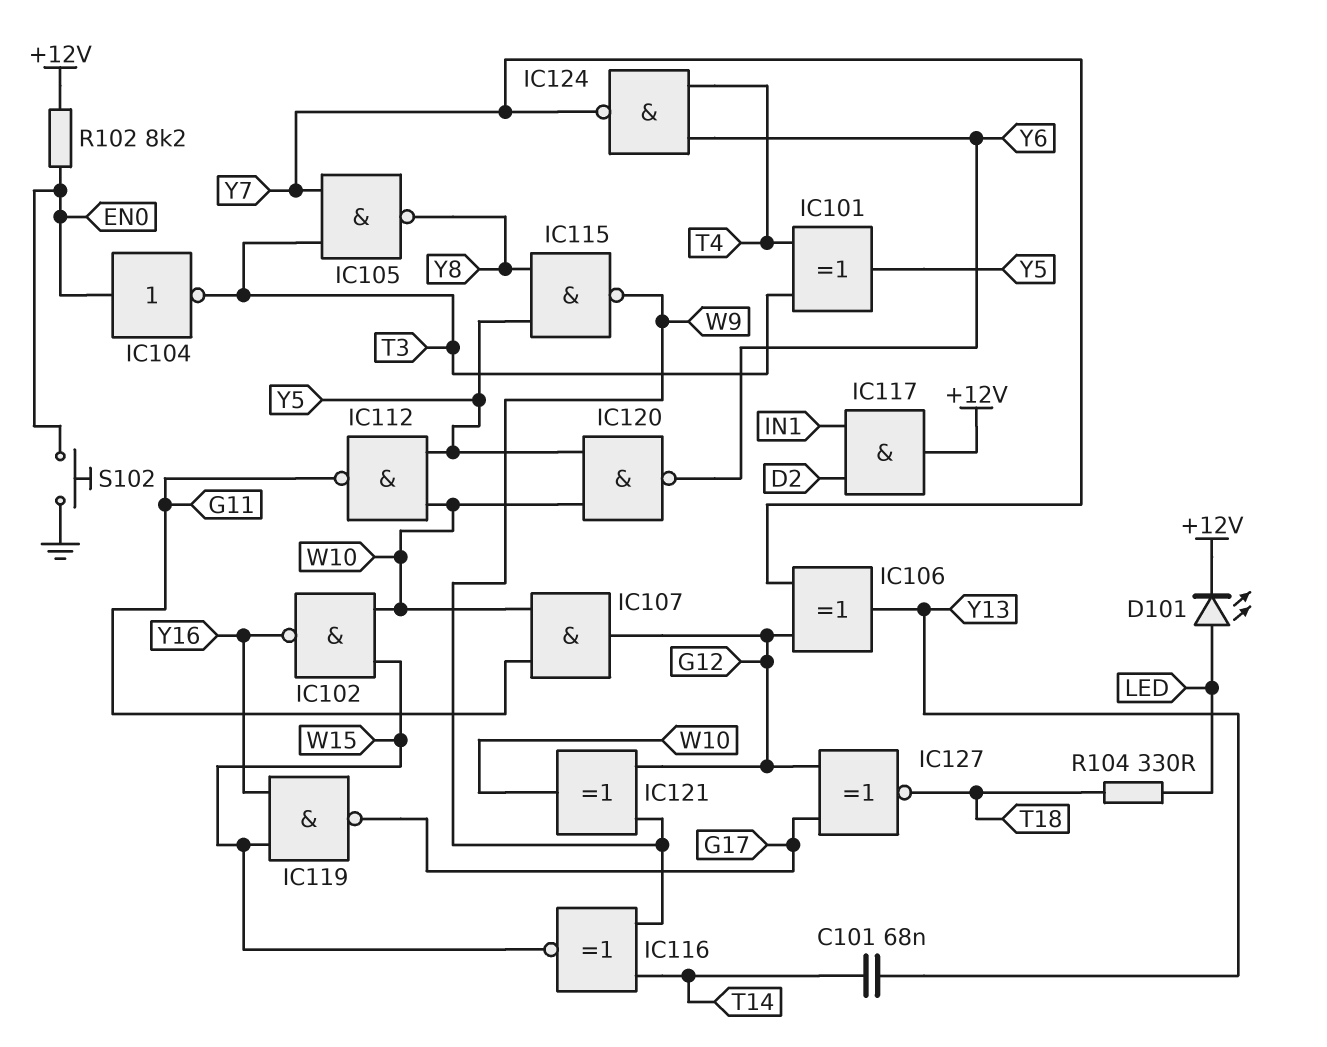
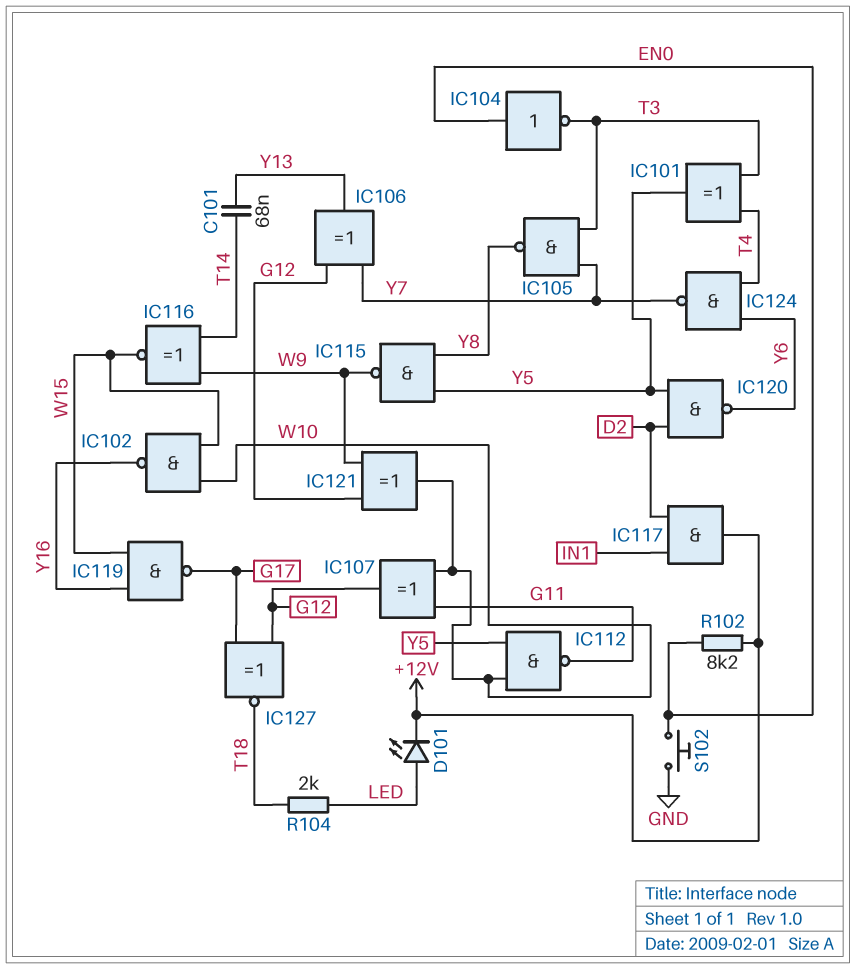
IC107: AND (in G11, in W10, out G12) -> XOR (in G11, in W10, out G12)
IC120: NAND (in W10, in Y5, out Y6) -> NAND (in D2, in Y5, out Y6)
R104: 330 (LED, T18) -> 2k (LED, T18)

